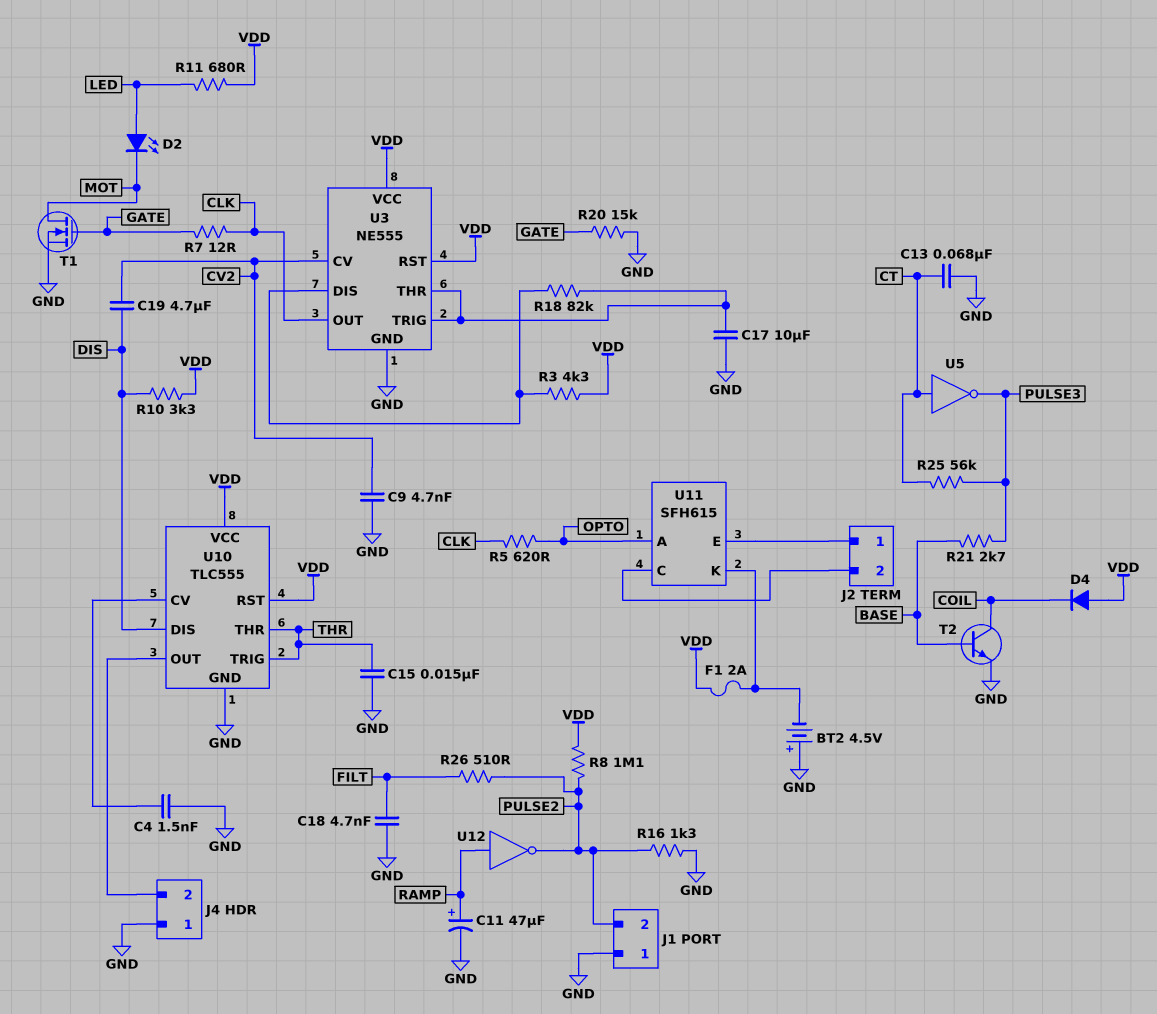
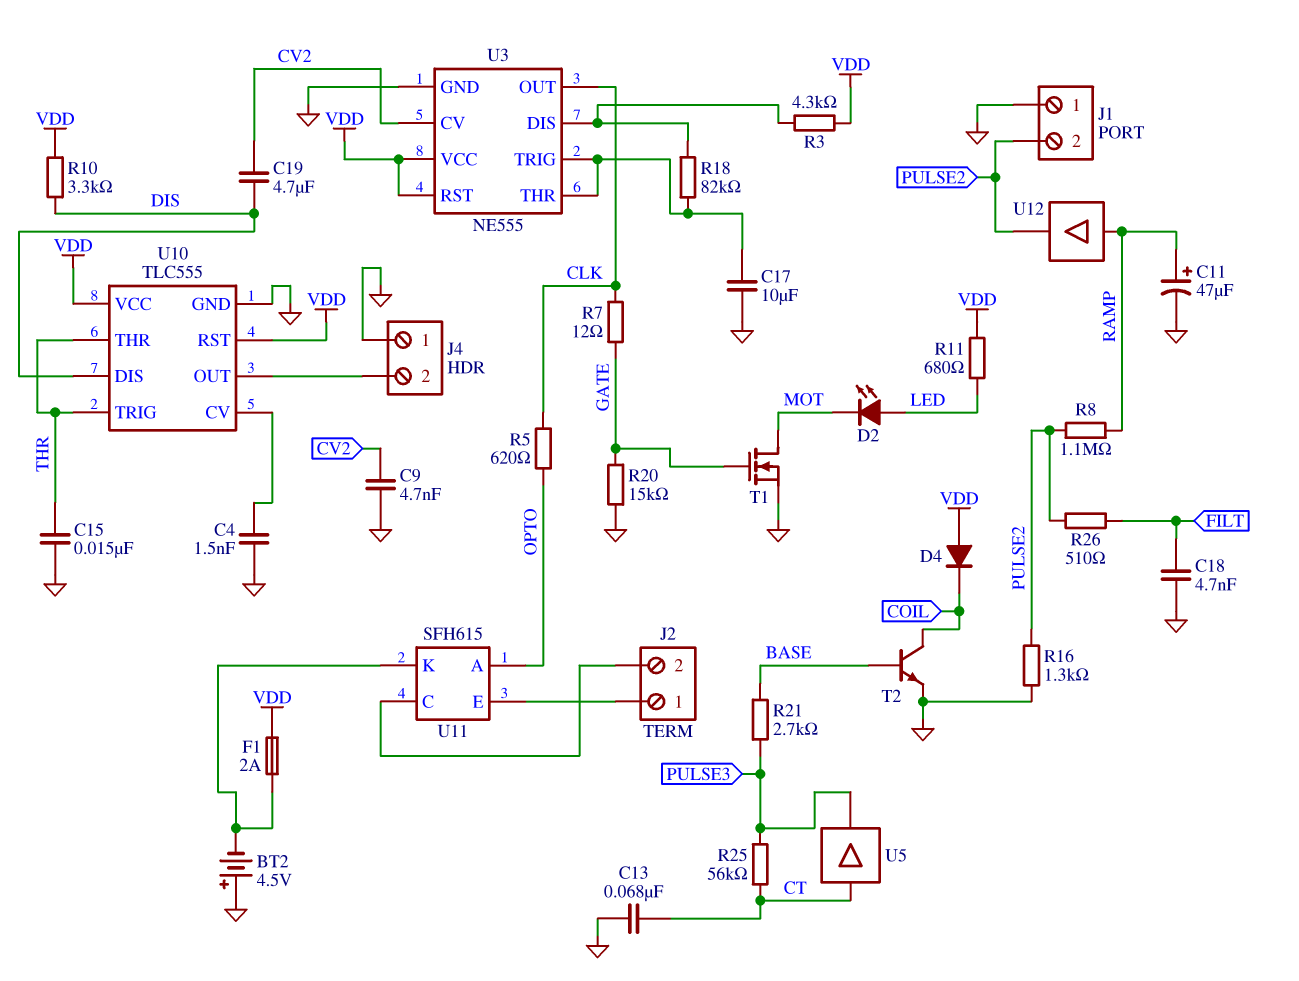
R8: 1.1M (PULSE2, VDD) -> 1.1M (PULSE2, RAMP)
U5: NOT (in CT, out PULSE3) -> buffer (in CT, out PULSE3)
U12: NOT (in RAMP, out PULSE2) -> buffer (in RAMP, out PULSE2)

